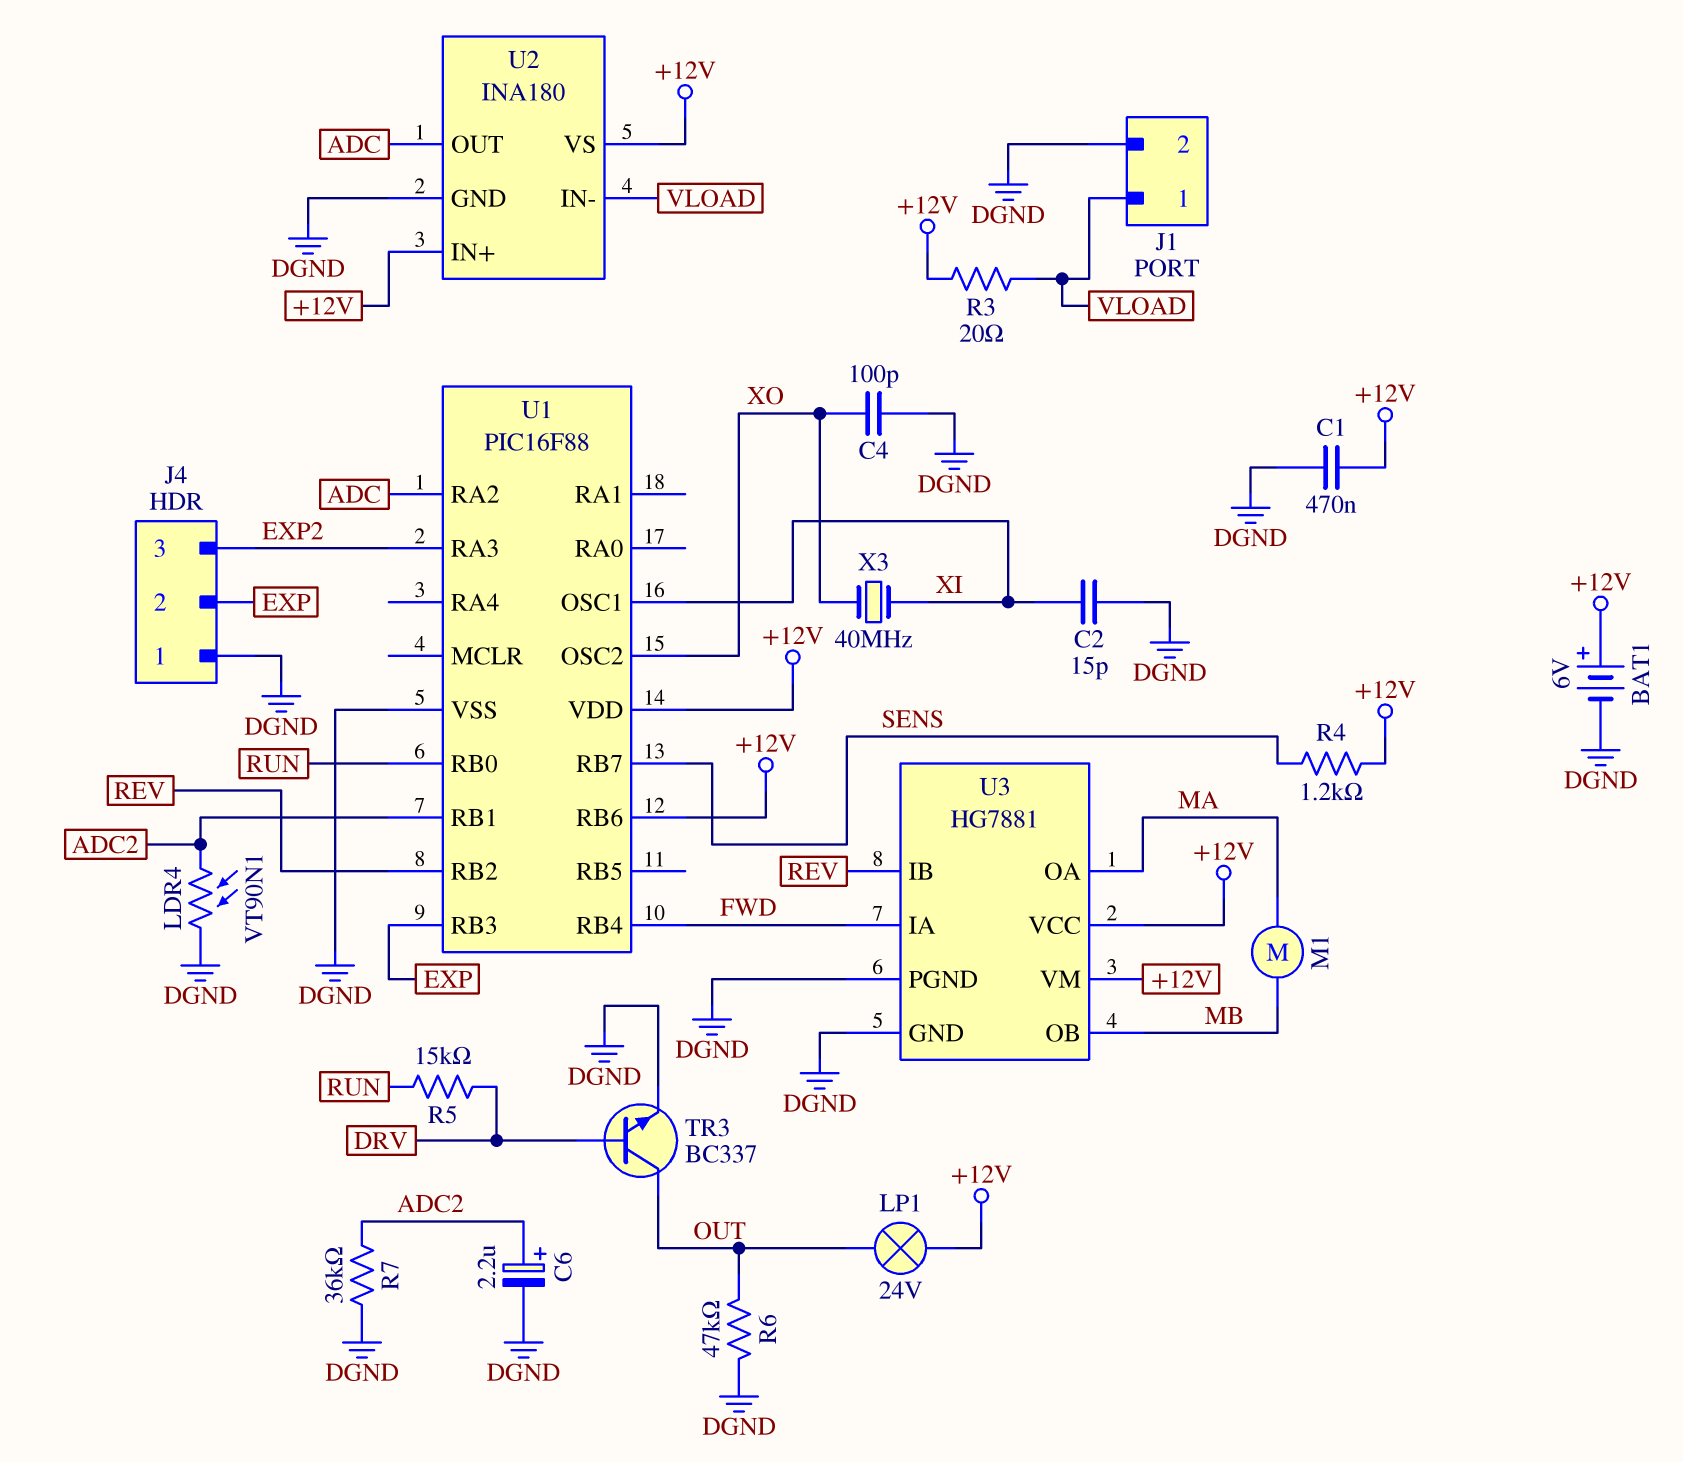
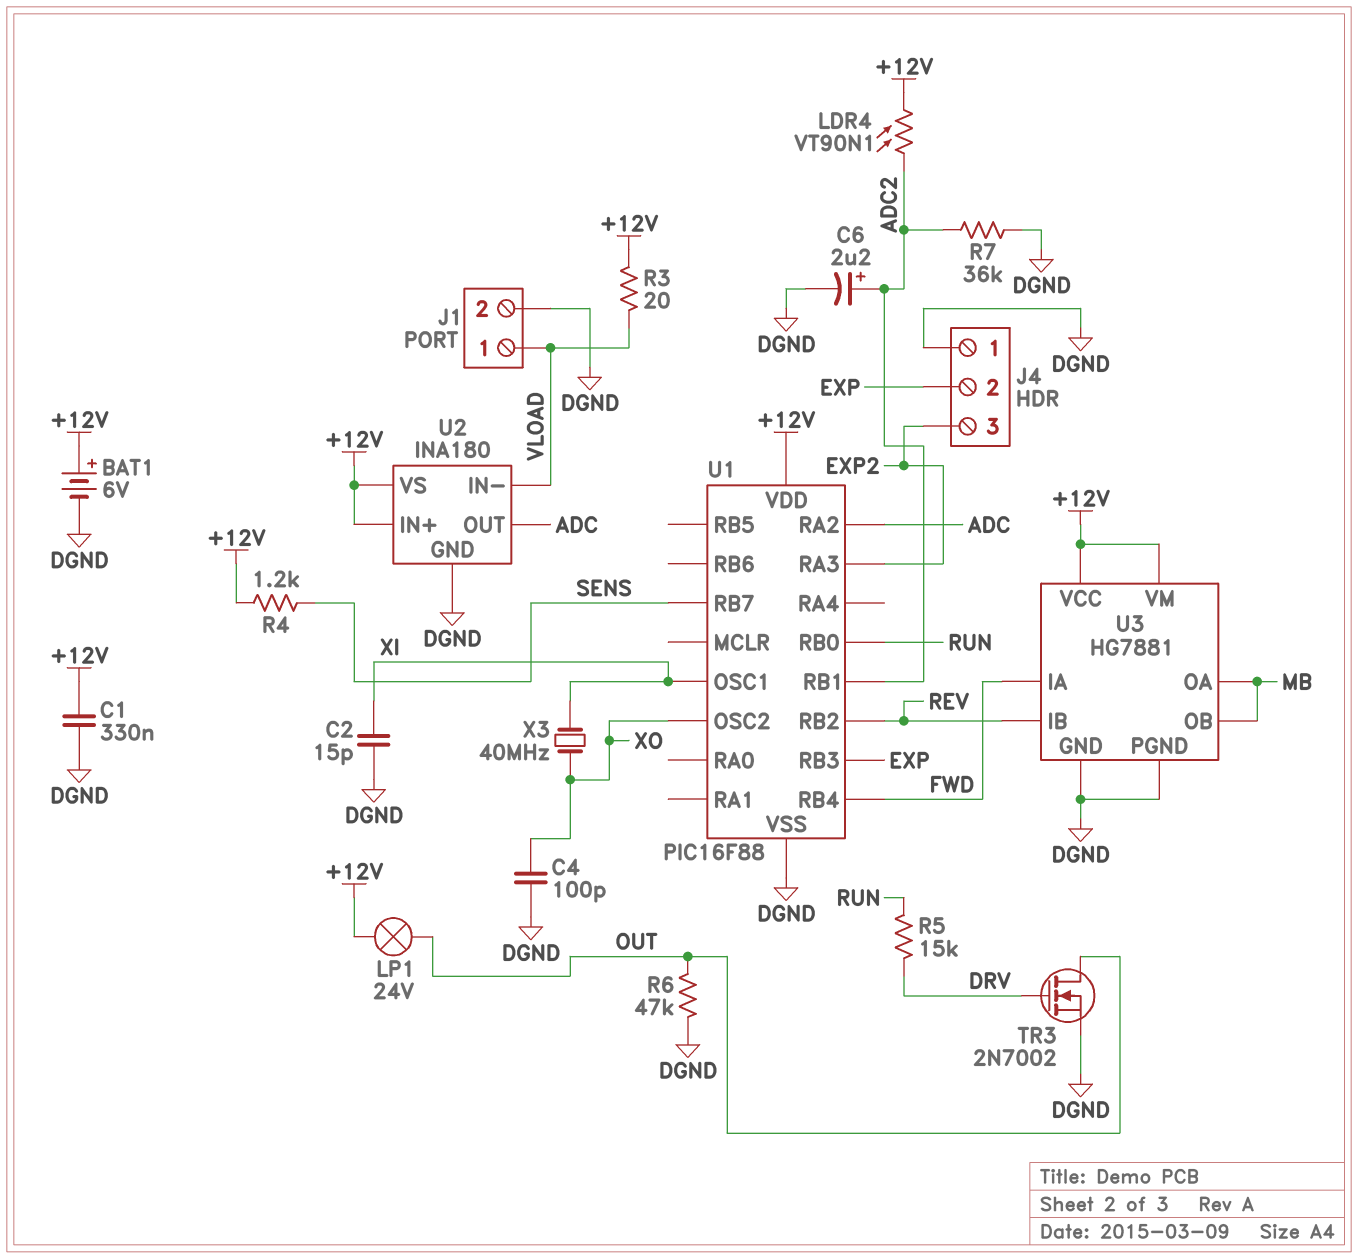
C1: 470nF (+12V, DGND) -> 330nF (+12V, DGND)
LDR4: VT90N1 (ADC2, DGND) -> VT90N1 (+12V, ADC2)
M1: motor (MA, MB) -> none
TR3: NPN BC337 (B DRV, C OUT, E DGND) -> NMOS 2N7002 (G DRV, D OUT, S DGND)
U1 pin RB6: +12V -> none
U3 pin OA: MA -> MB

